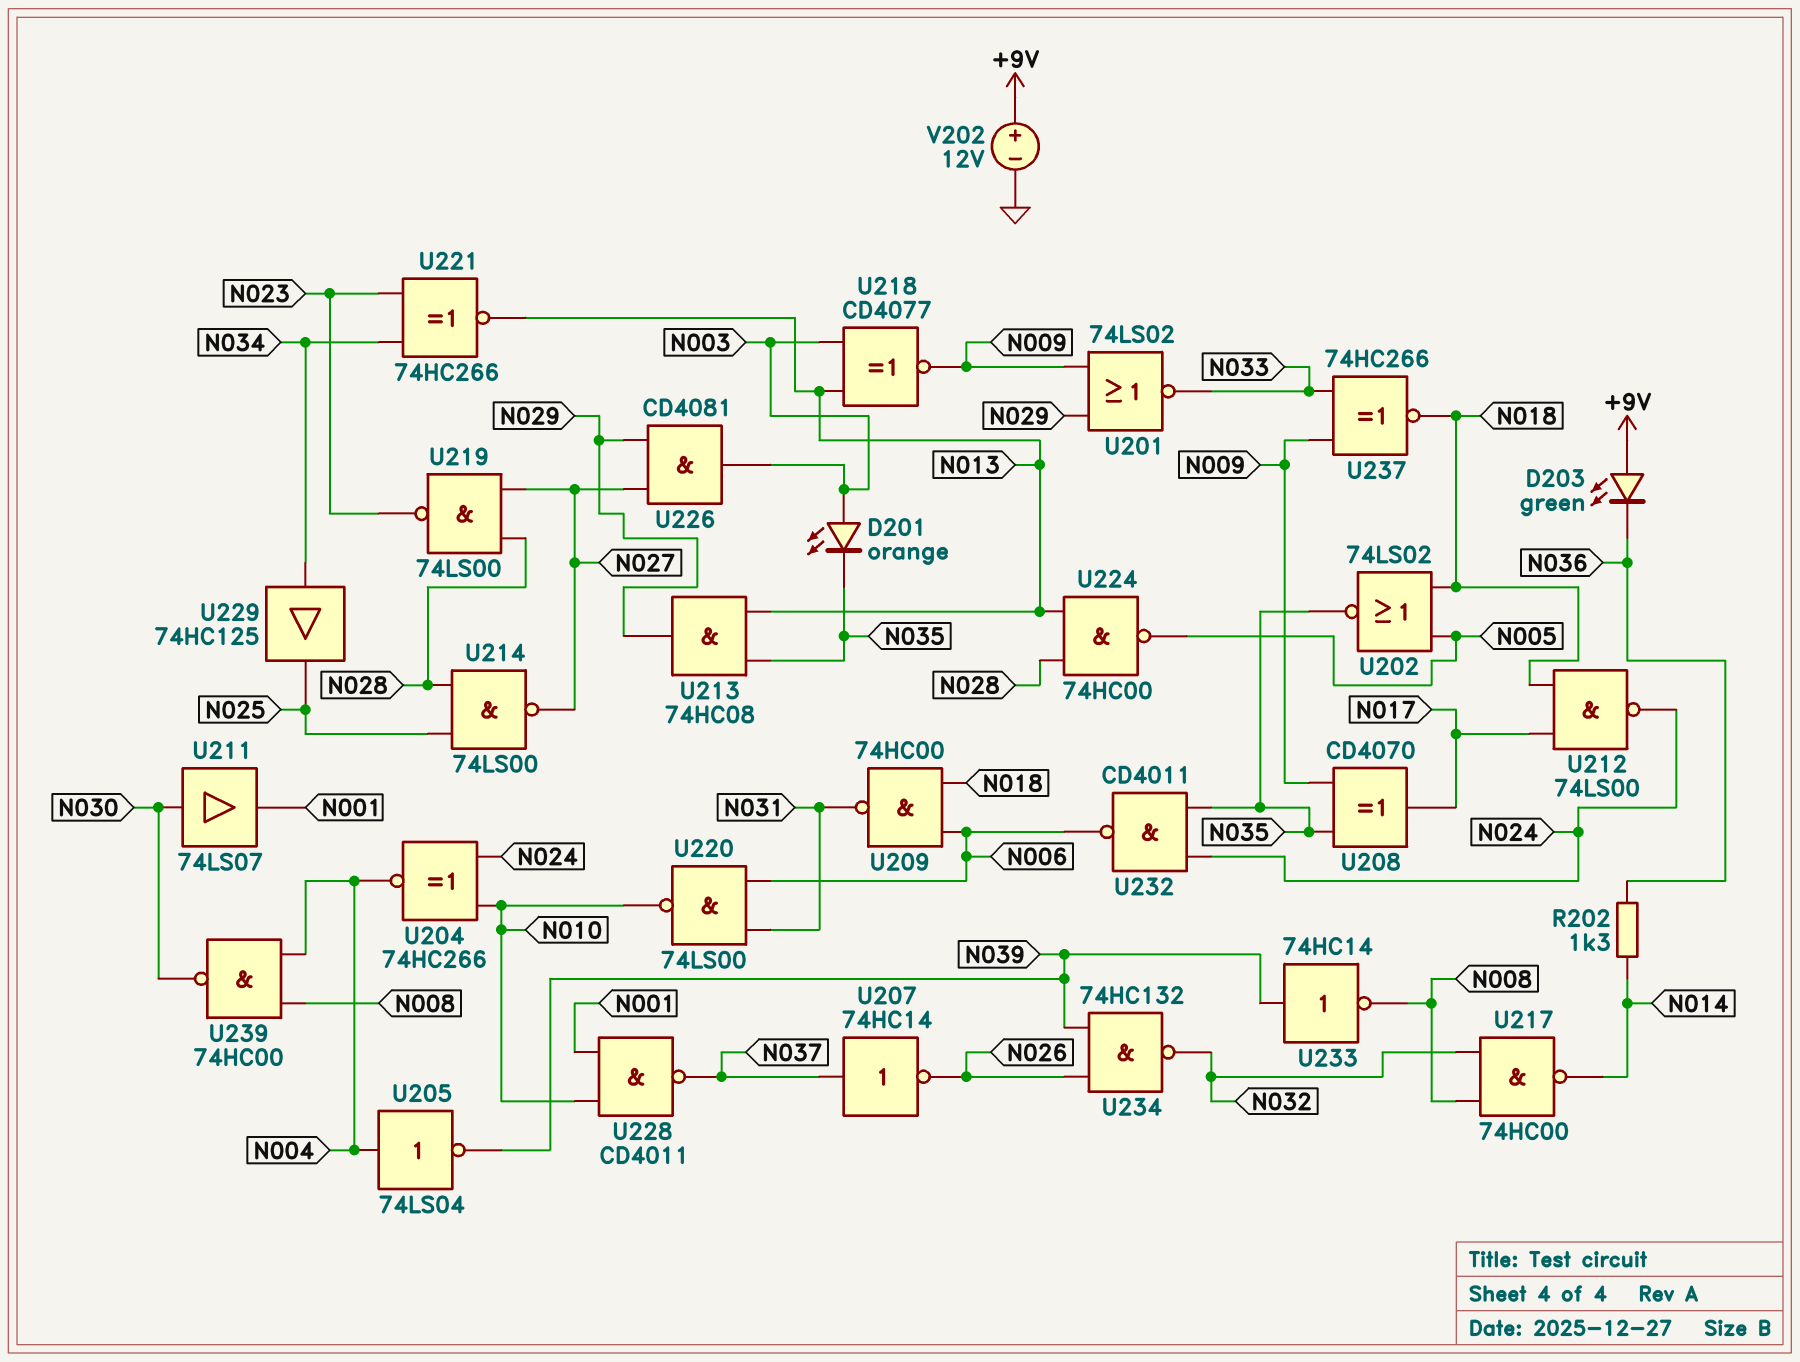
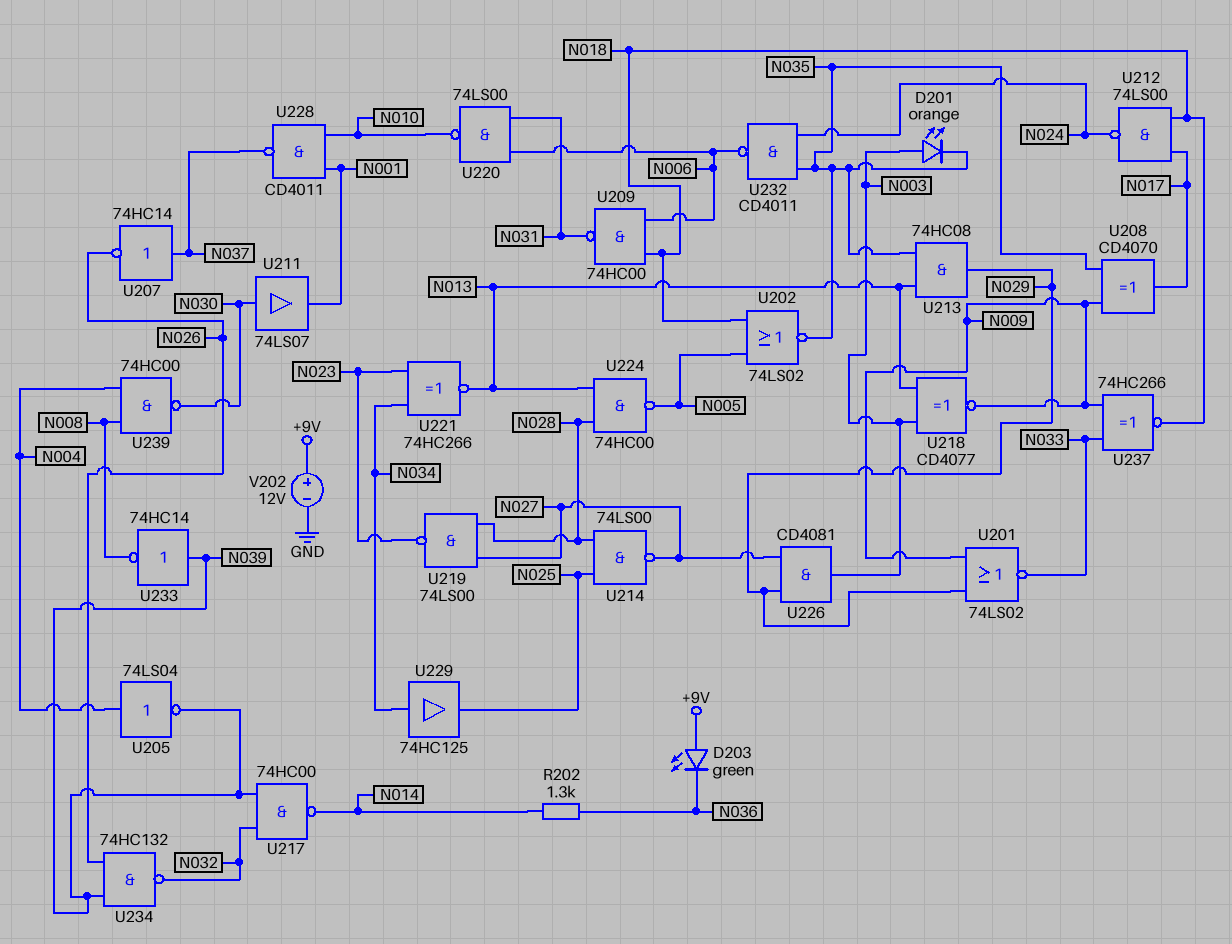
U204: XNOR 74HC266 (in N010, in N024, out N004) -> none
U217: NAND 74HC00 (in N008, in N032, out N014) -> NAND 74HC00 (in N032, in N039, out N014)

